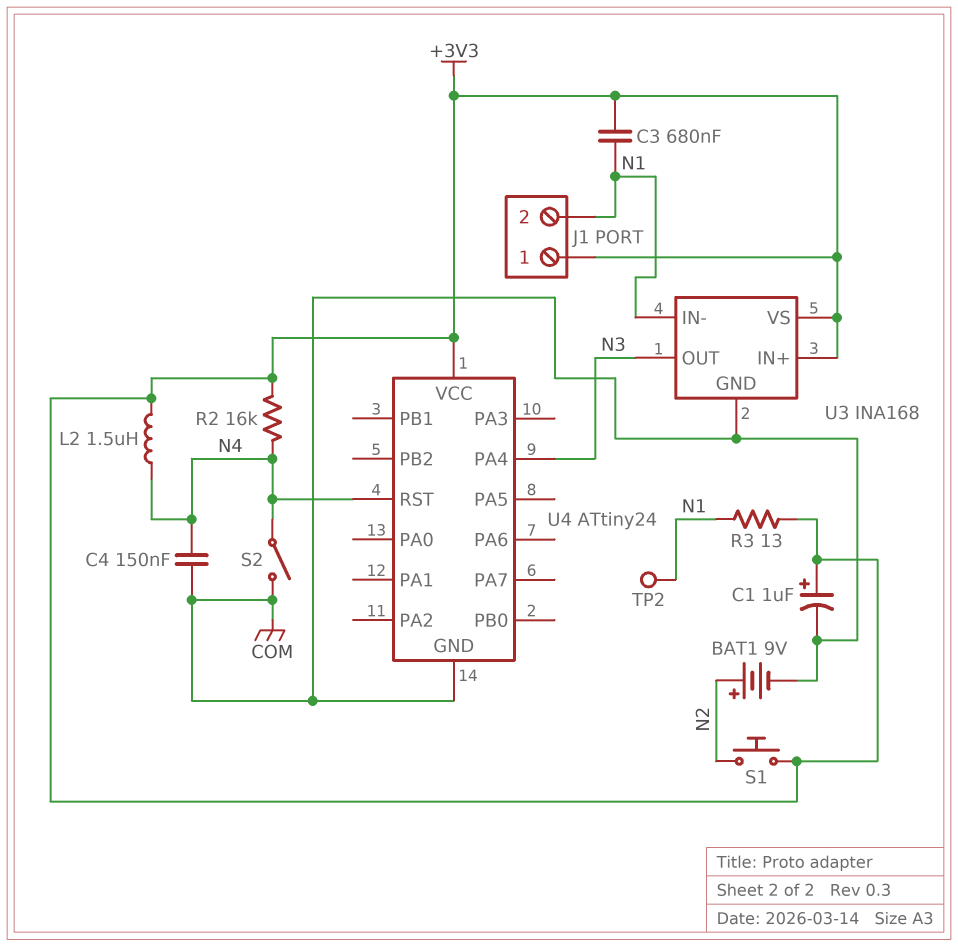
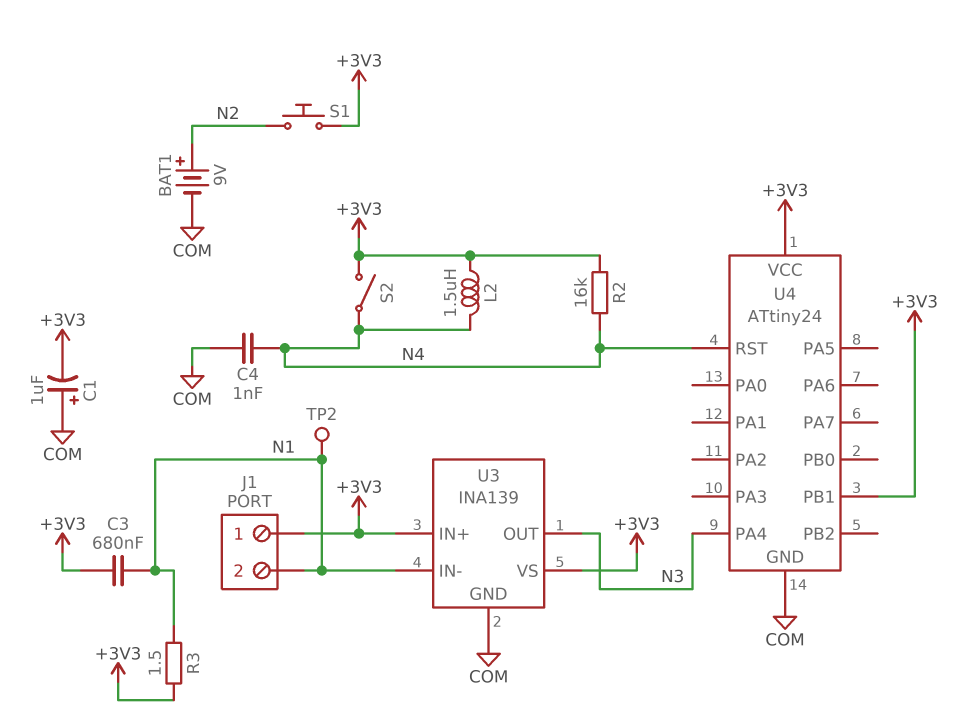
C1: 1uF (plus +3V3, minus COM) -> 1uF (plus COM, minus +3V3)
C4: 150nF (COM, N4) -> 1nF (COM, N4)
R3: 13 (+3V3, N1) -> 1.5 (+3V3, N1)
S2: switch (COM, N4) -> switch (+3V3, N4)
U3: INA168 -> INA139
U4 pin PB1: none -> +3V3

